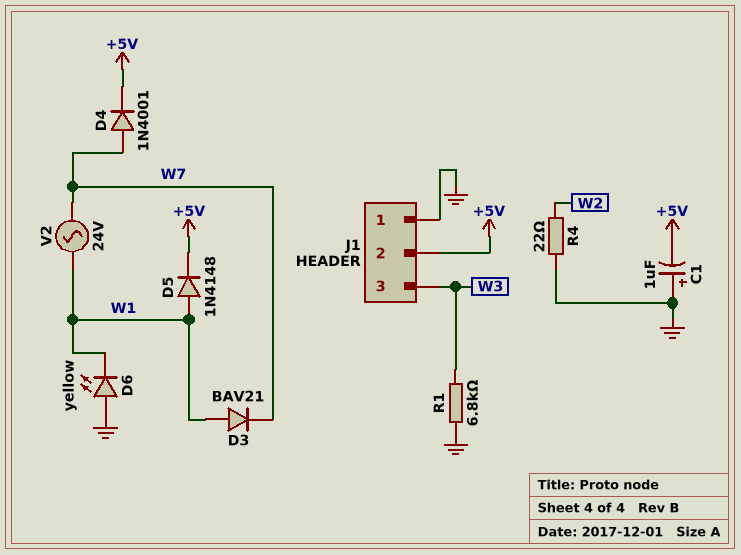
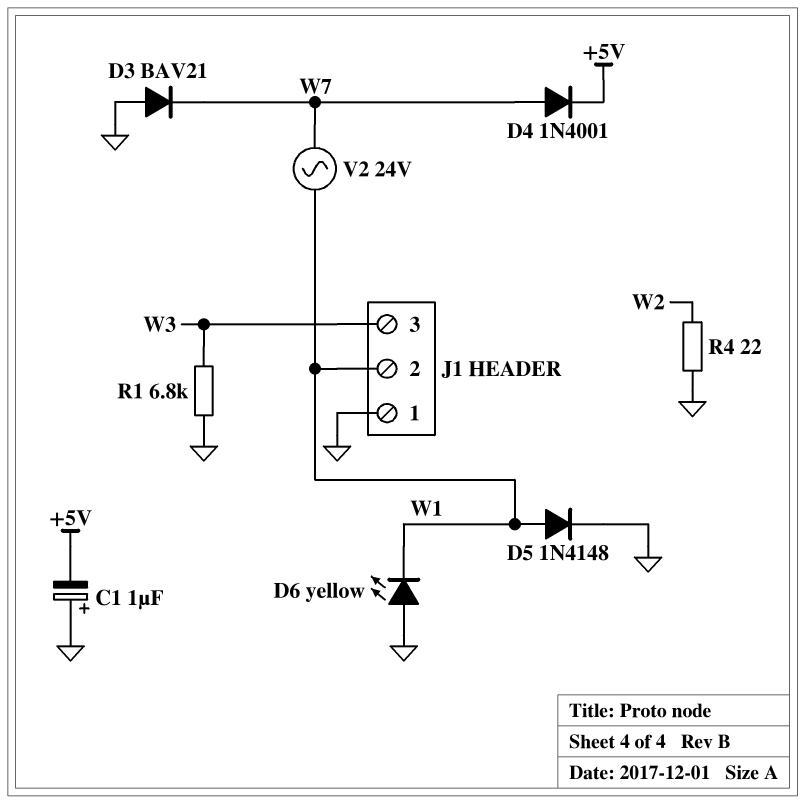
D3: diode BAV21 (A W1, K W7) -> diode BAV21 (A GND, K W7)
D5: diode 1N4148 (A W1, K +5V) -> diode 1N4148 (A W1, K GND)
J1 pin 2: +5V -> W1

